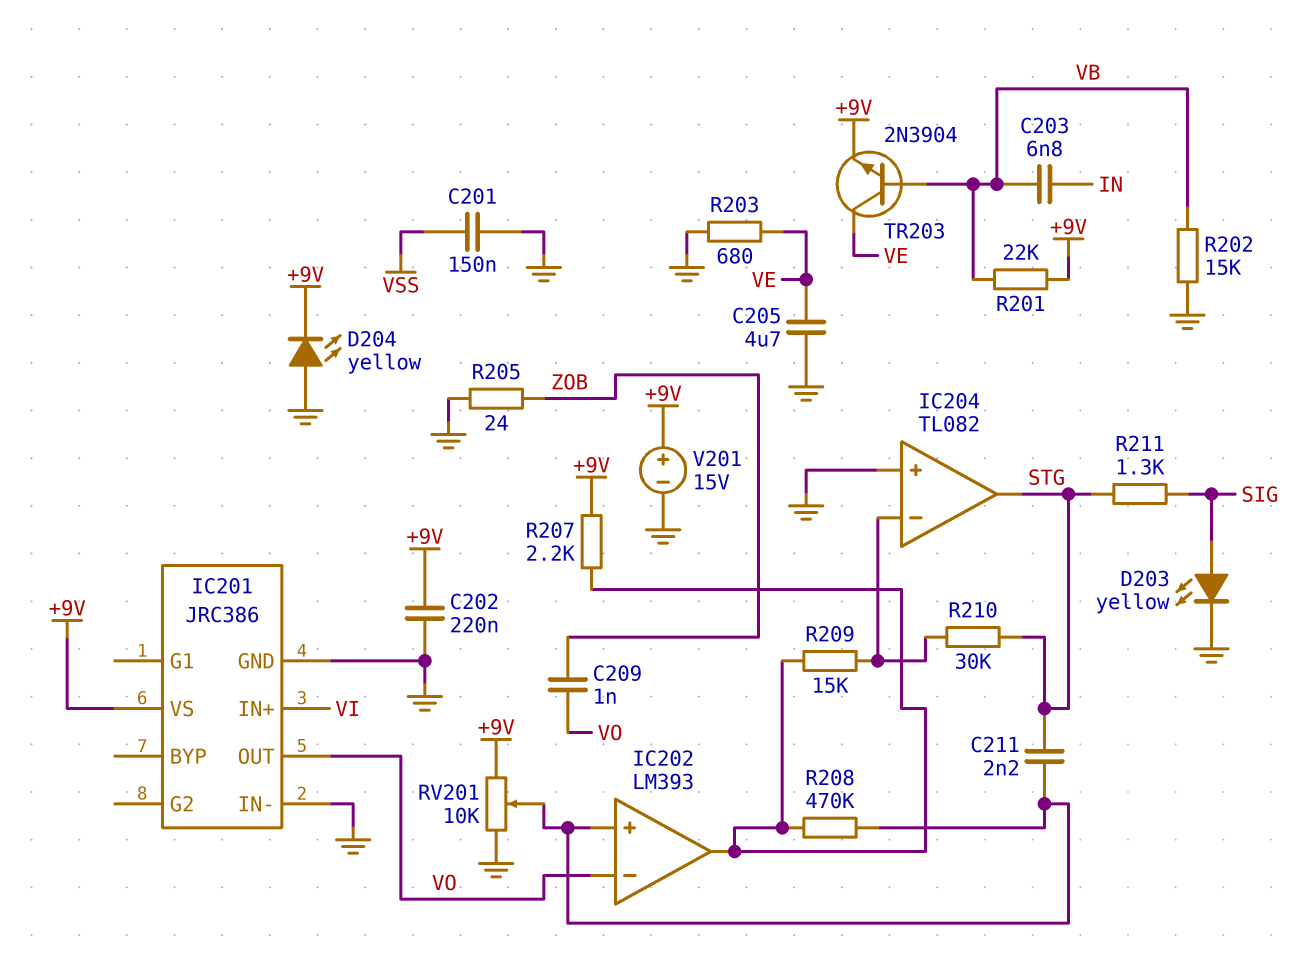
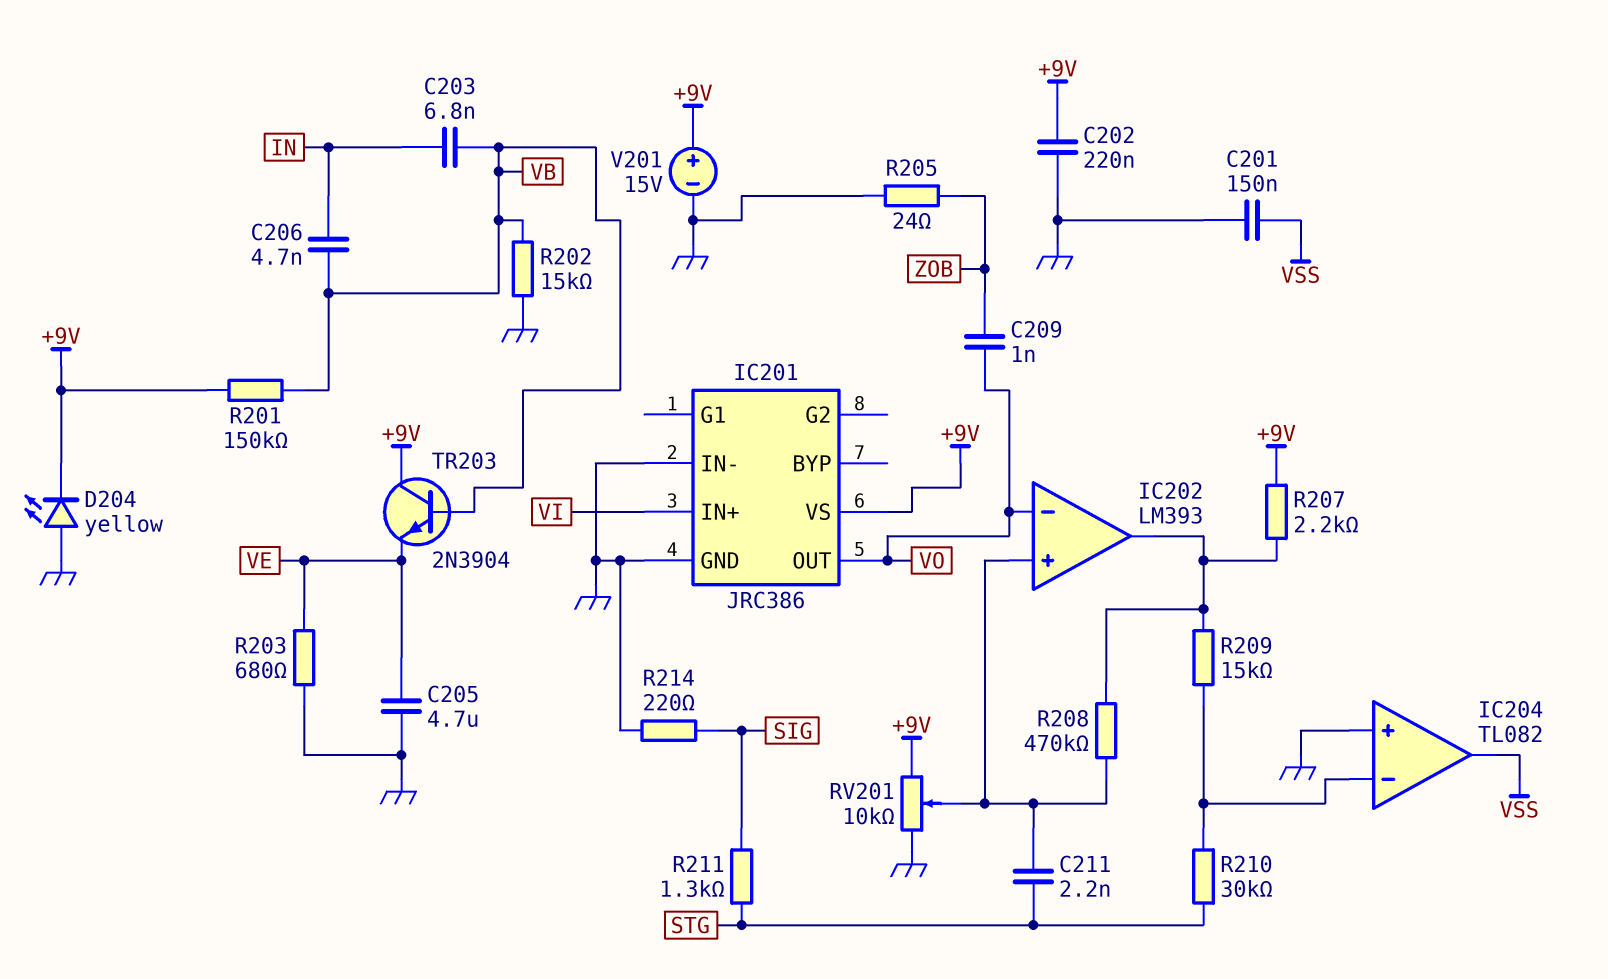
C206: none -> 4.7nF (IN, VB)
D203: LED yellow (A SIG, K GND) -> none
IC204 pin out: STG -> VSS
R201: 22k (+9V, VB) -> 150k (+9V, VB)
R214: none -> 220 (GND, SIG)
TR203: NPN 2N3904 (B VB, C VE, E +9V) -> NPN 2N3904 (B VB, C +9V, E VE)

